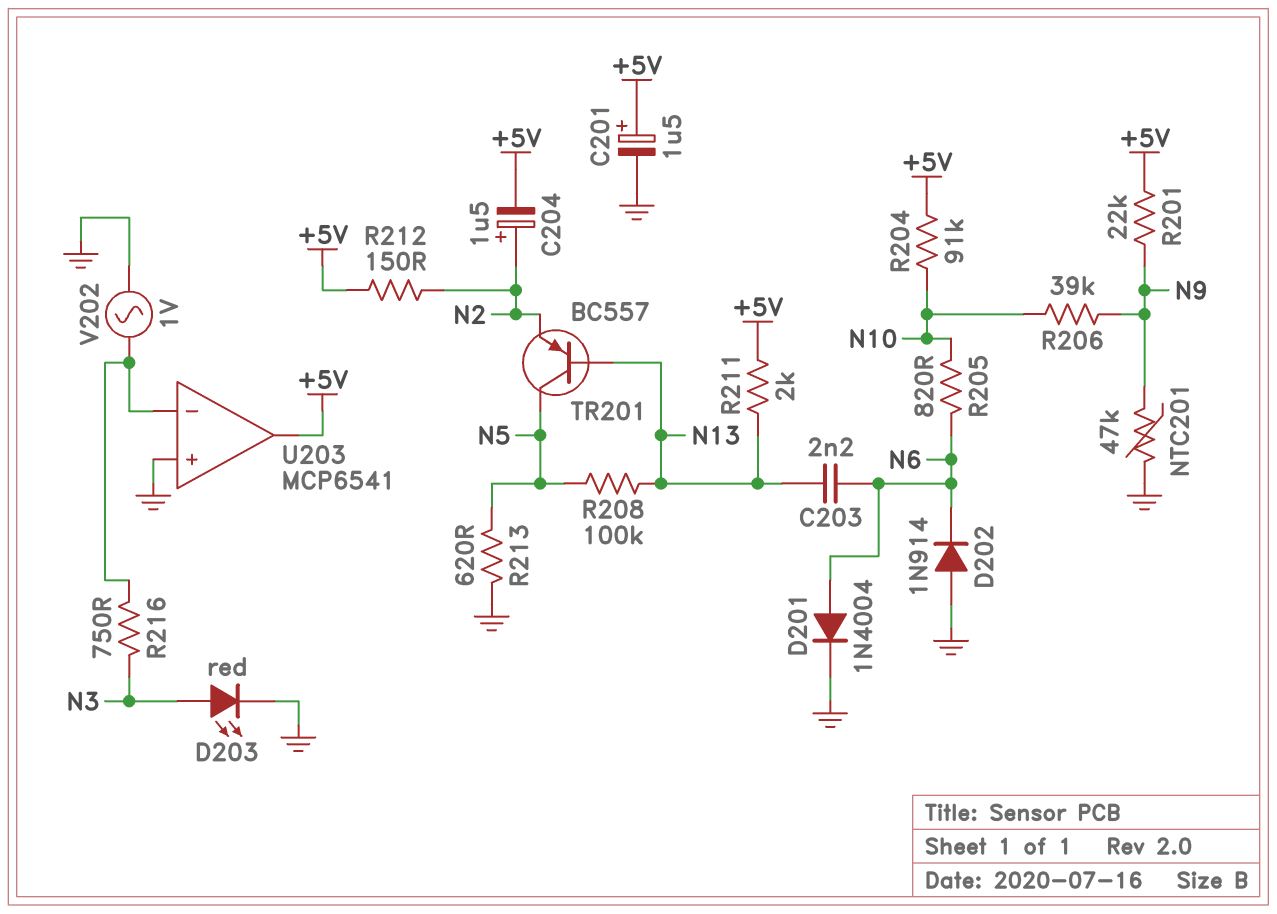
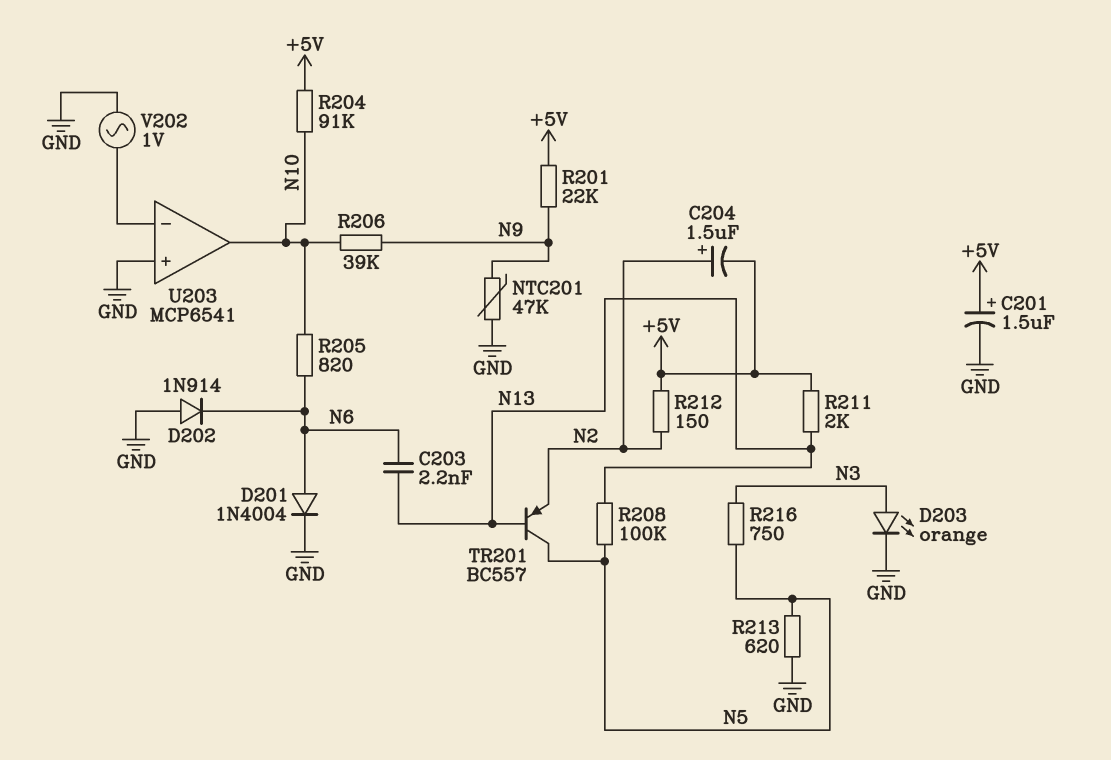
D203: LED red (A N3, K GND) -> LED orange (A N3, K GND)
R216: 750 (N3, U203/in-) -> 750 (N3, N5)
U203 pin out: +5V -> N10

